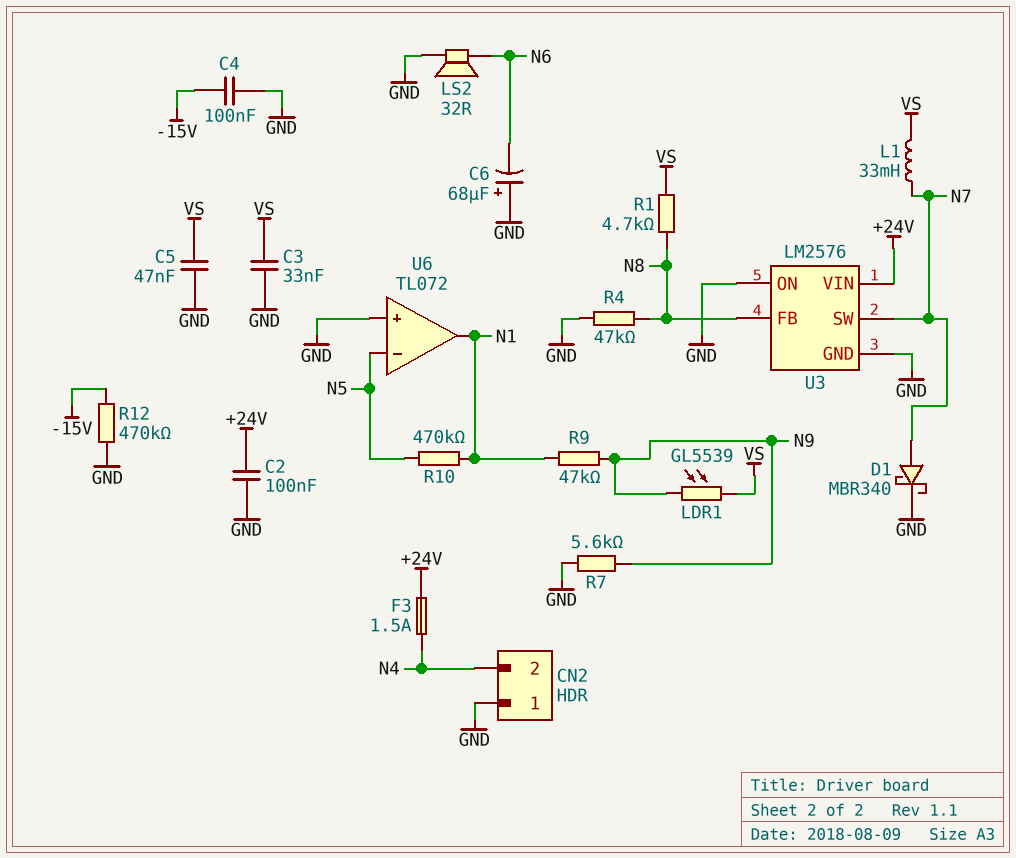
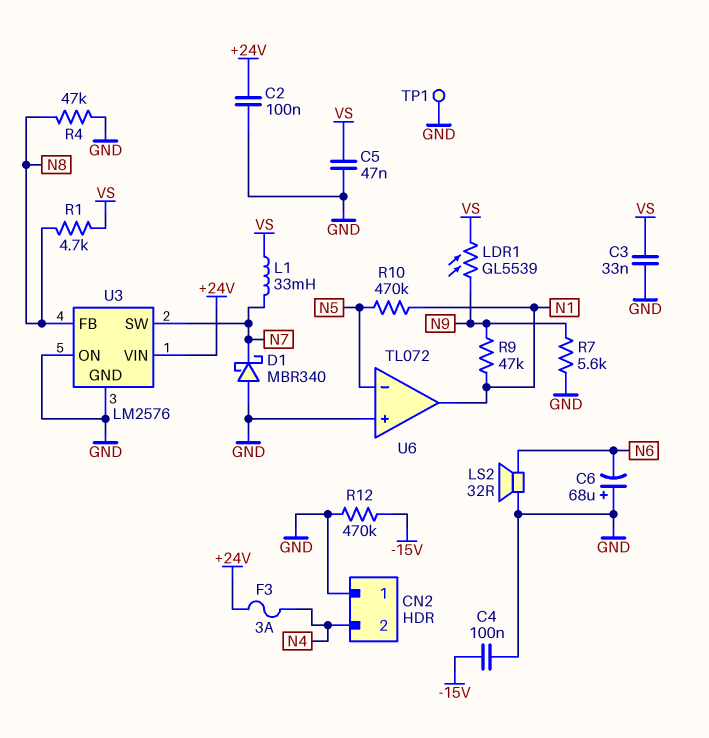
D1: schottky MBR340 (A N7, K GND) -> schottky MBR340 (A GND, K N7)
F3: 1.5A (+24V, N4) -> 3A (+24V, N4)
TP1: none -> test point (GND)

